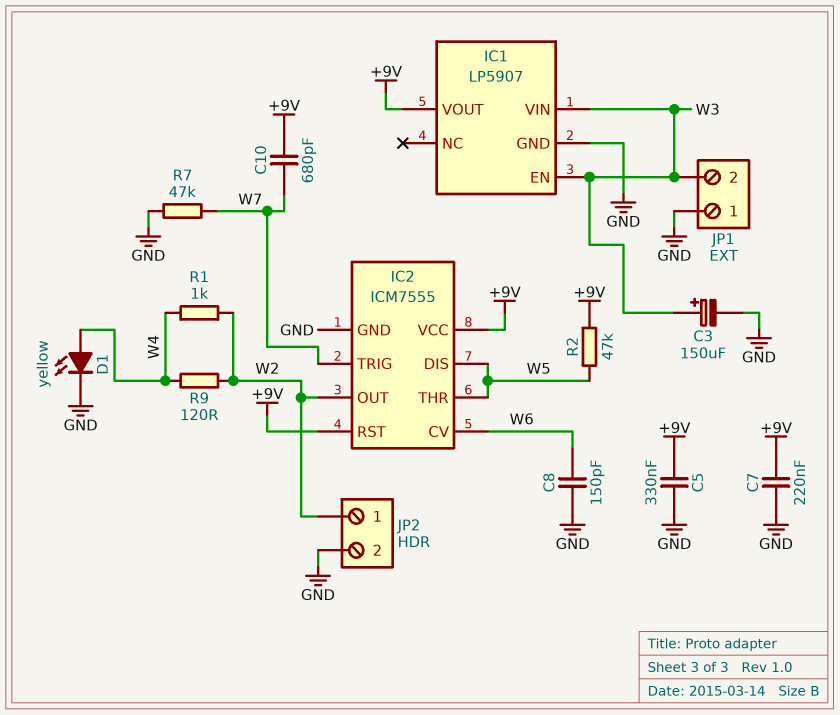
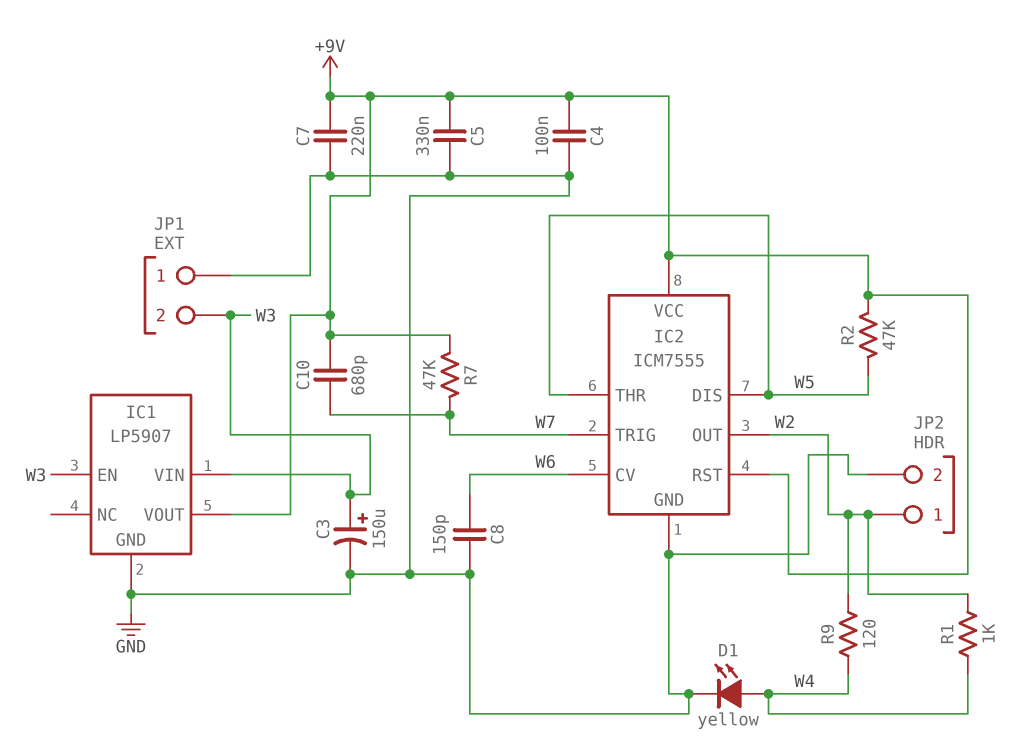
C4: none -> 100nF (+9V, GND)
R7: 47k (GND, W7) -> 47k (+9V, W7)

